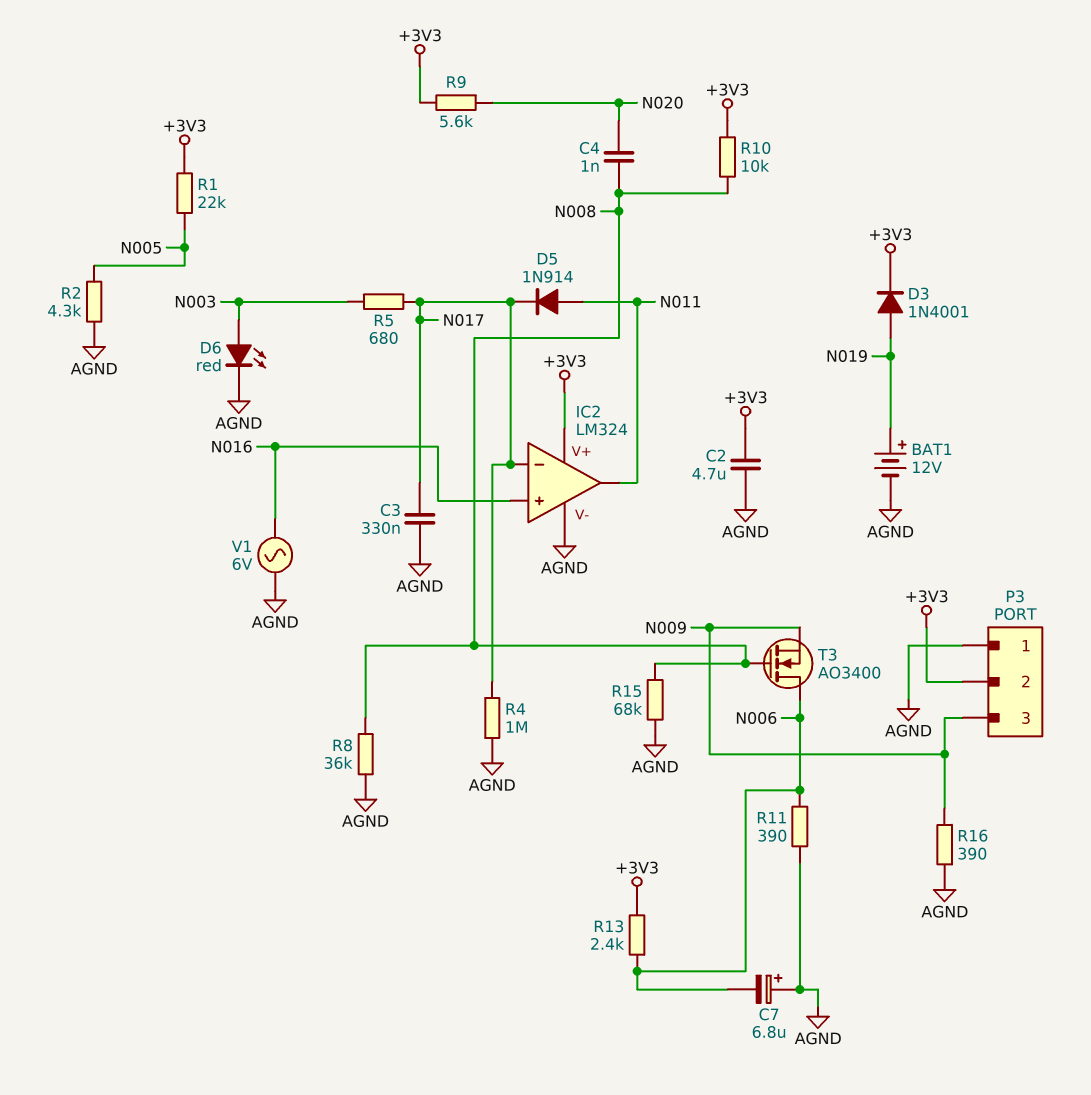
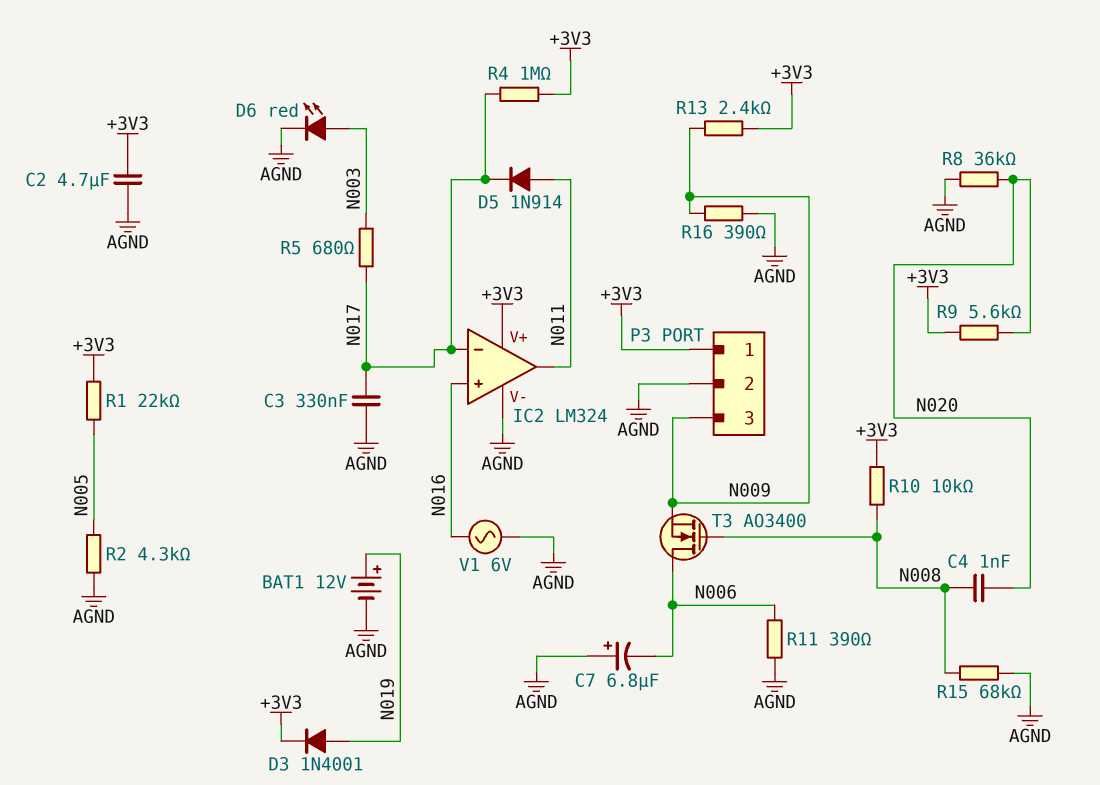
P3 pin 1: AGND -> +3V3
P3 pin 2: +3V3 -> AGND
R4: 1M (AGND, N017) -> 1M (+3V3, N017)
R8: 36k (AGND, N008) -> 36k (AGND, N020)
R13: 2.4k (+3V3, N006) -> 2.4k (+3V3, N009)

